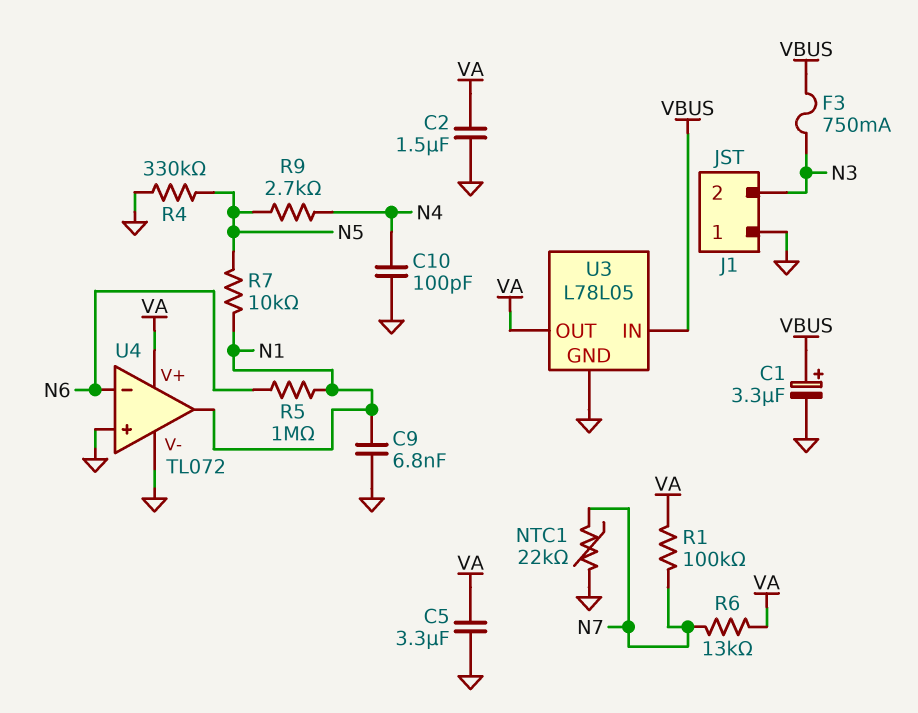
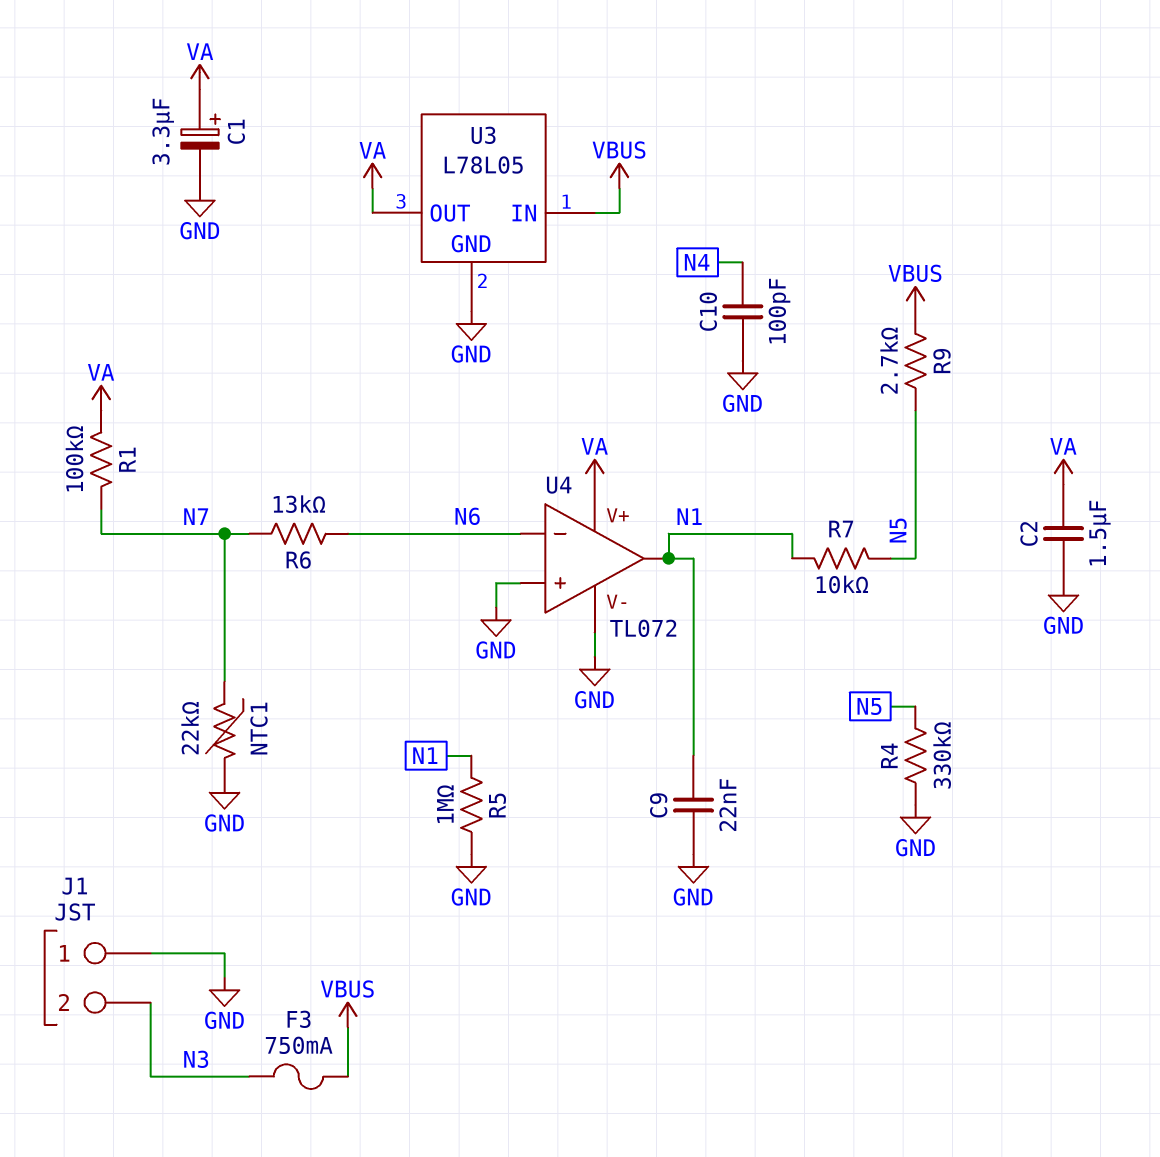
C1: 3.3uF (plus VBUS, minus GND) -> 3.3uF (plus VA, minus GND)
C5: 3.3uF (GND, VA) -> none
C9: 6.8nF (GND, N1) -> 22nF (GND, N1)
R5: 1M (N1, N6) -> 1M (GND, N1)
R6: 13k (N7, VA) -> 13k (N6, N7)
R9: 2.7k (N4, N5) -> 2.7k (N5, VBUS)

